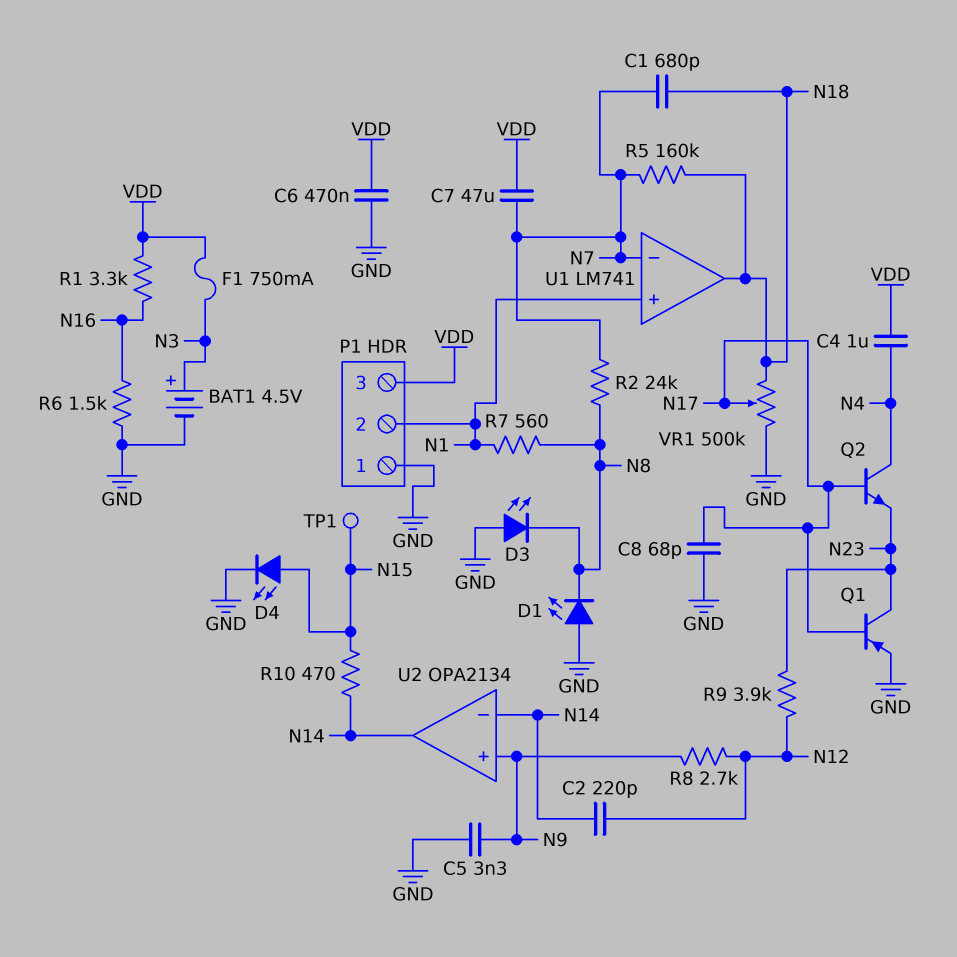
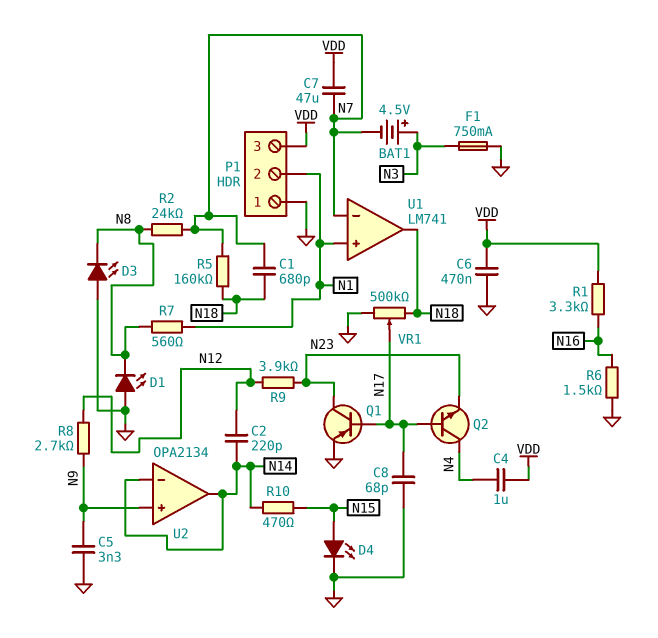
BAT1: 4.5V (plus N3, minus GND) -> 4.5V (plus N3, minus N7)
F1: 750mA (N3, VDD) -> 750mA (GND, N3)
TP1: test point (N15) -> none

